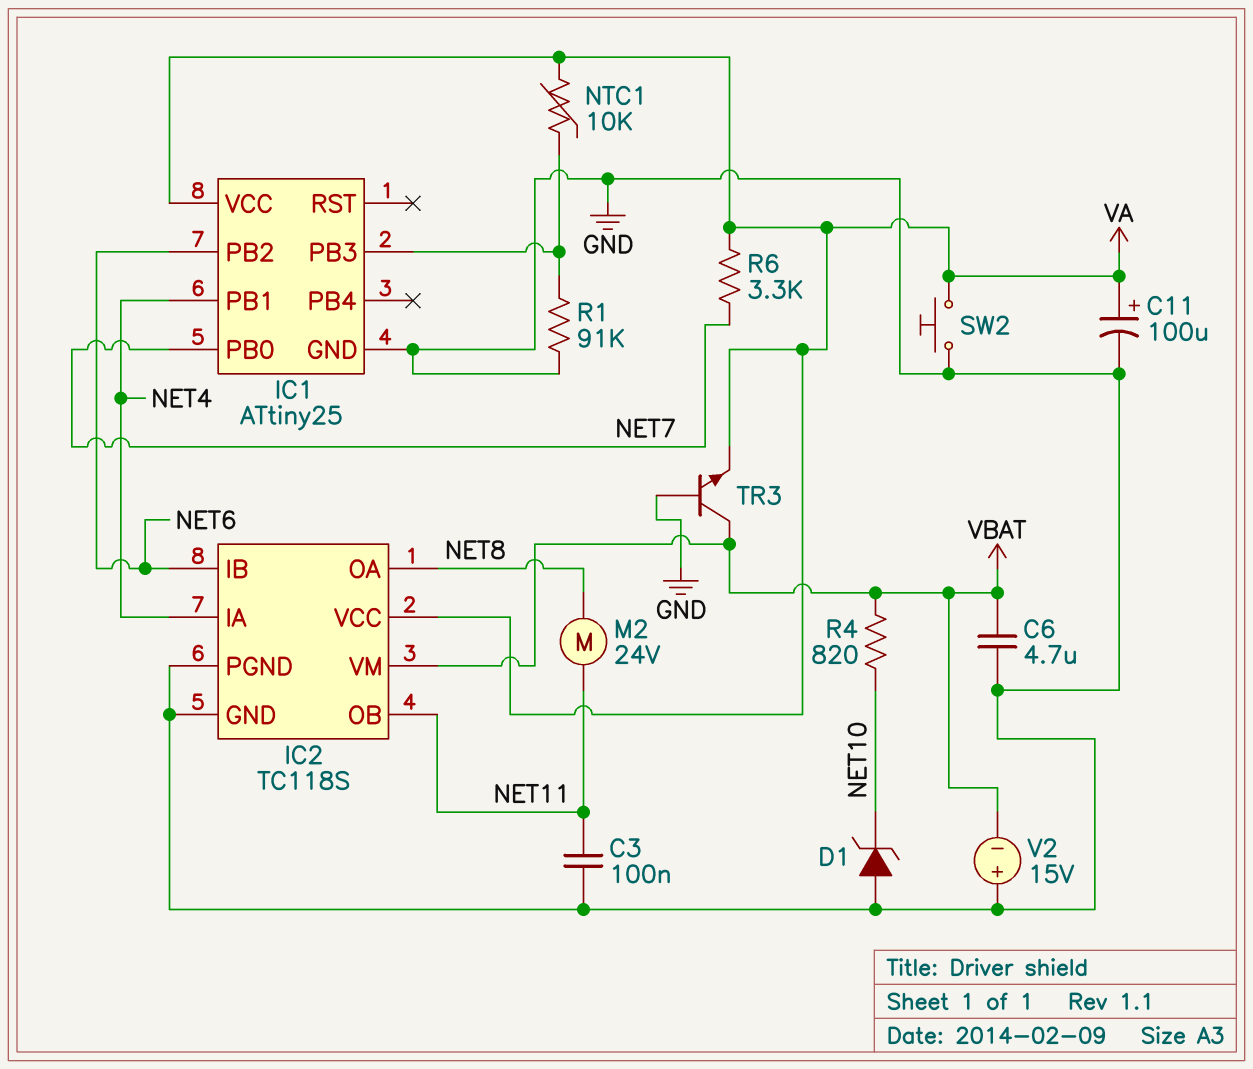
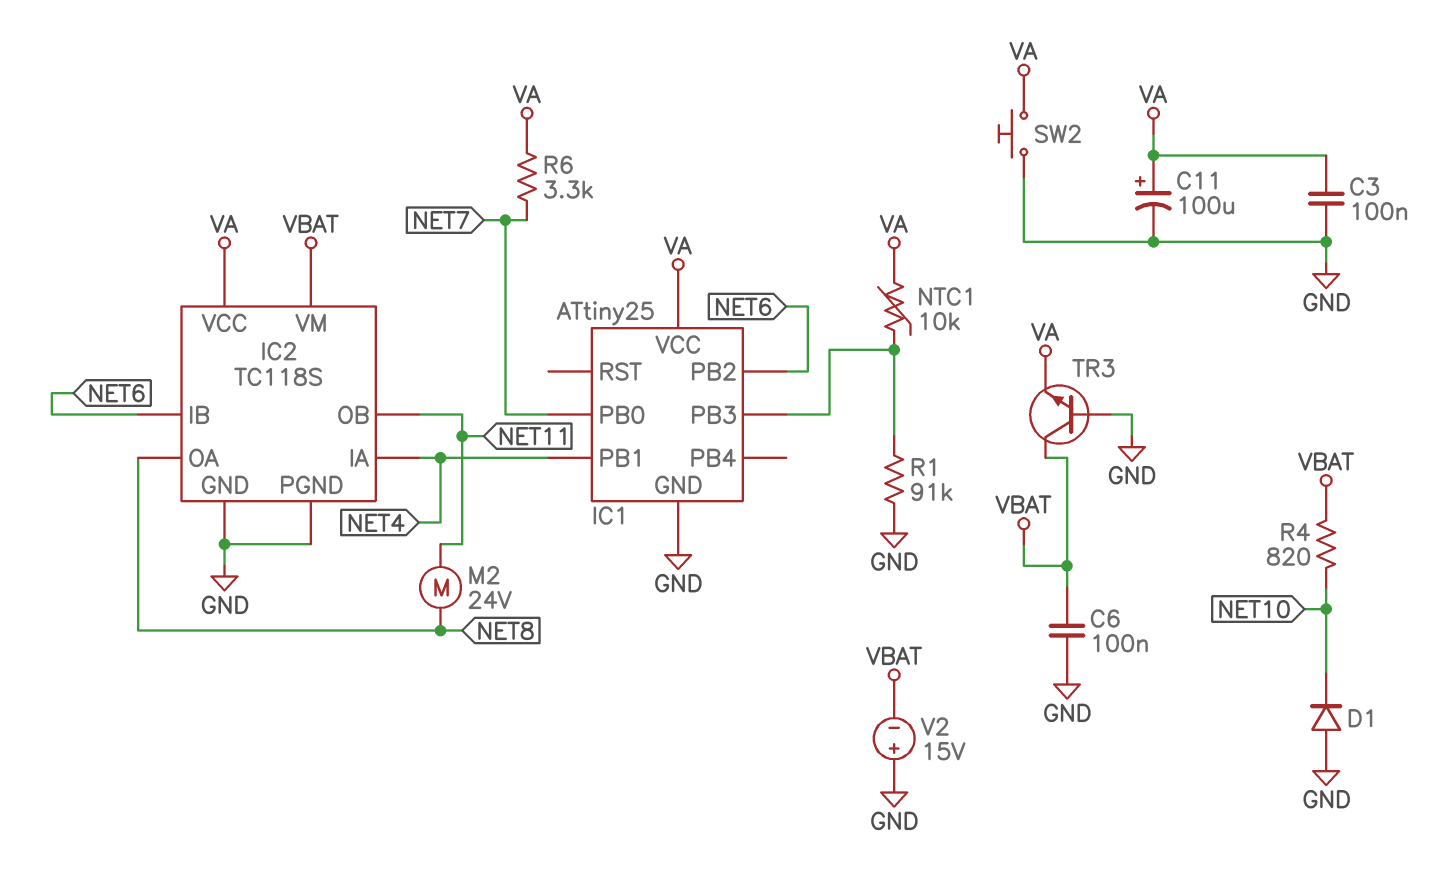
C3: 100nF (GND, NET11) -> 100nF (GND, VA)
C6: 4.7uF (GND, VBAT) -> 100nF (GND, VBAT)
D1: zener (A GND, K NET10) -> diode (A GND, K NET10)

